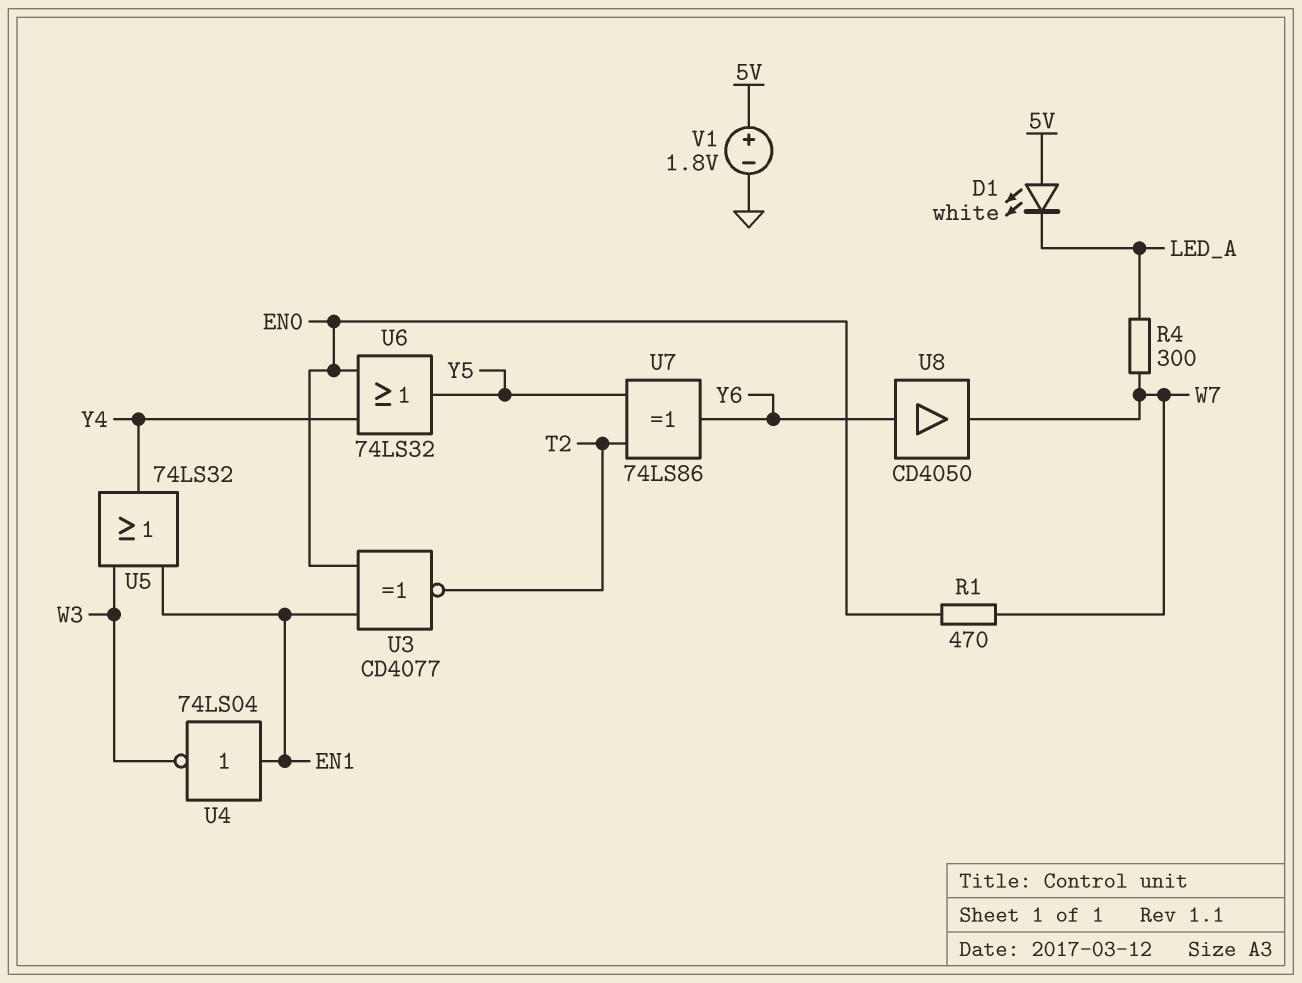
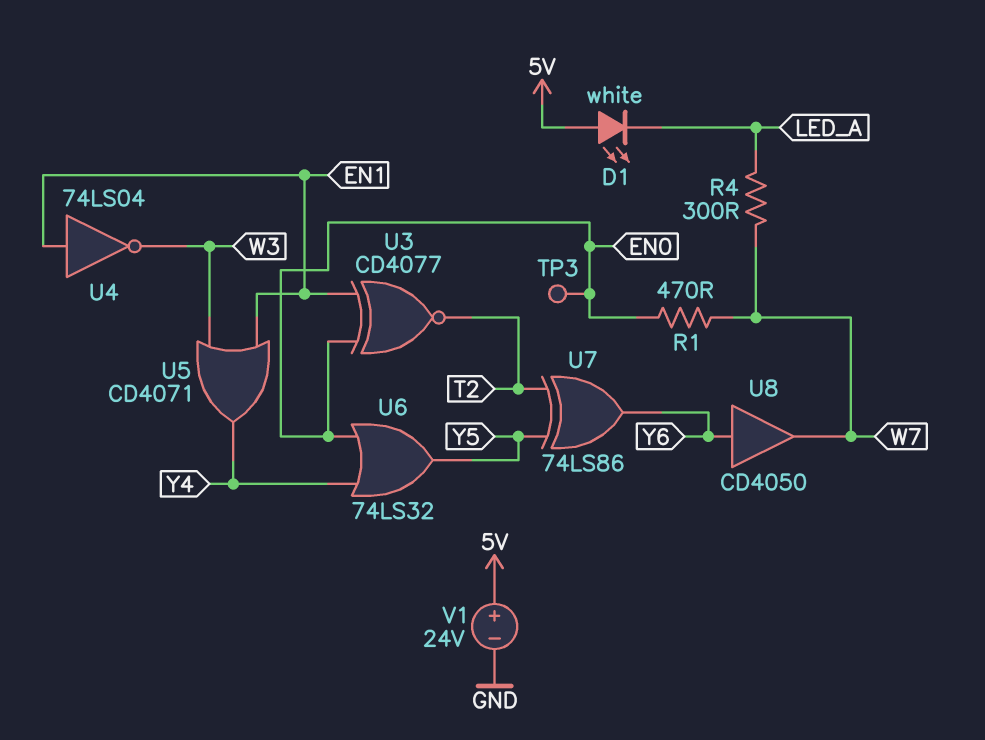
TP3: none -> test point (EN0)
U5: OR 74LS32 (in EN1, in W3, out Y4) -> OR CD4071 (in EN1, in W3, out Y4)
V1: 1.8V (plus 5V, minus GND) -> 24V (plus 5V, minus GND)

